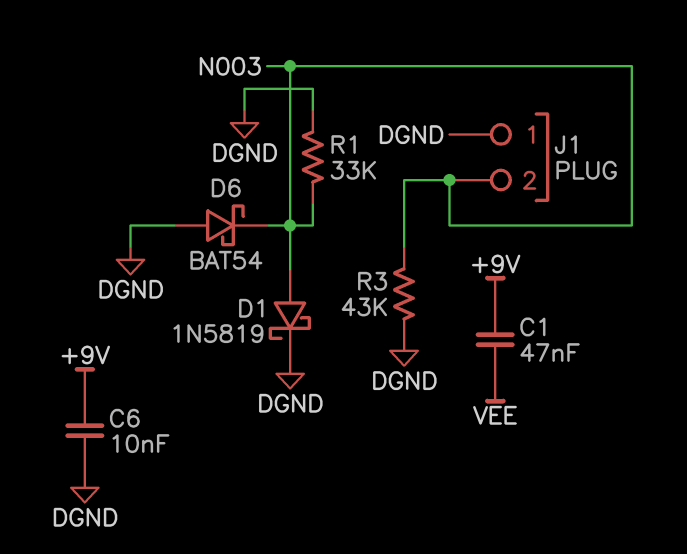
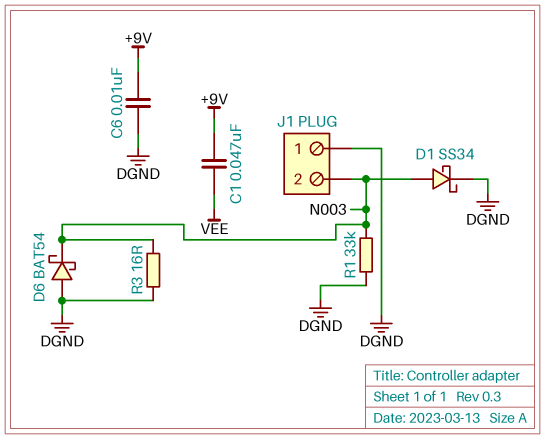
D1: schottky 1N5819 (A N003, K DGND) -> schottky SS34 (A N003, K DGND)
R3: 43k (DGND, N003) -> 16 (DGND, N003)

